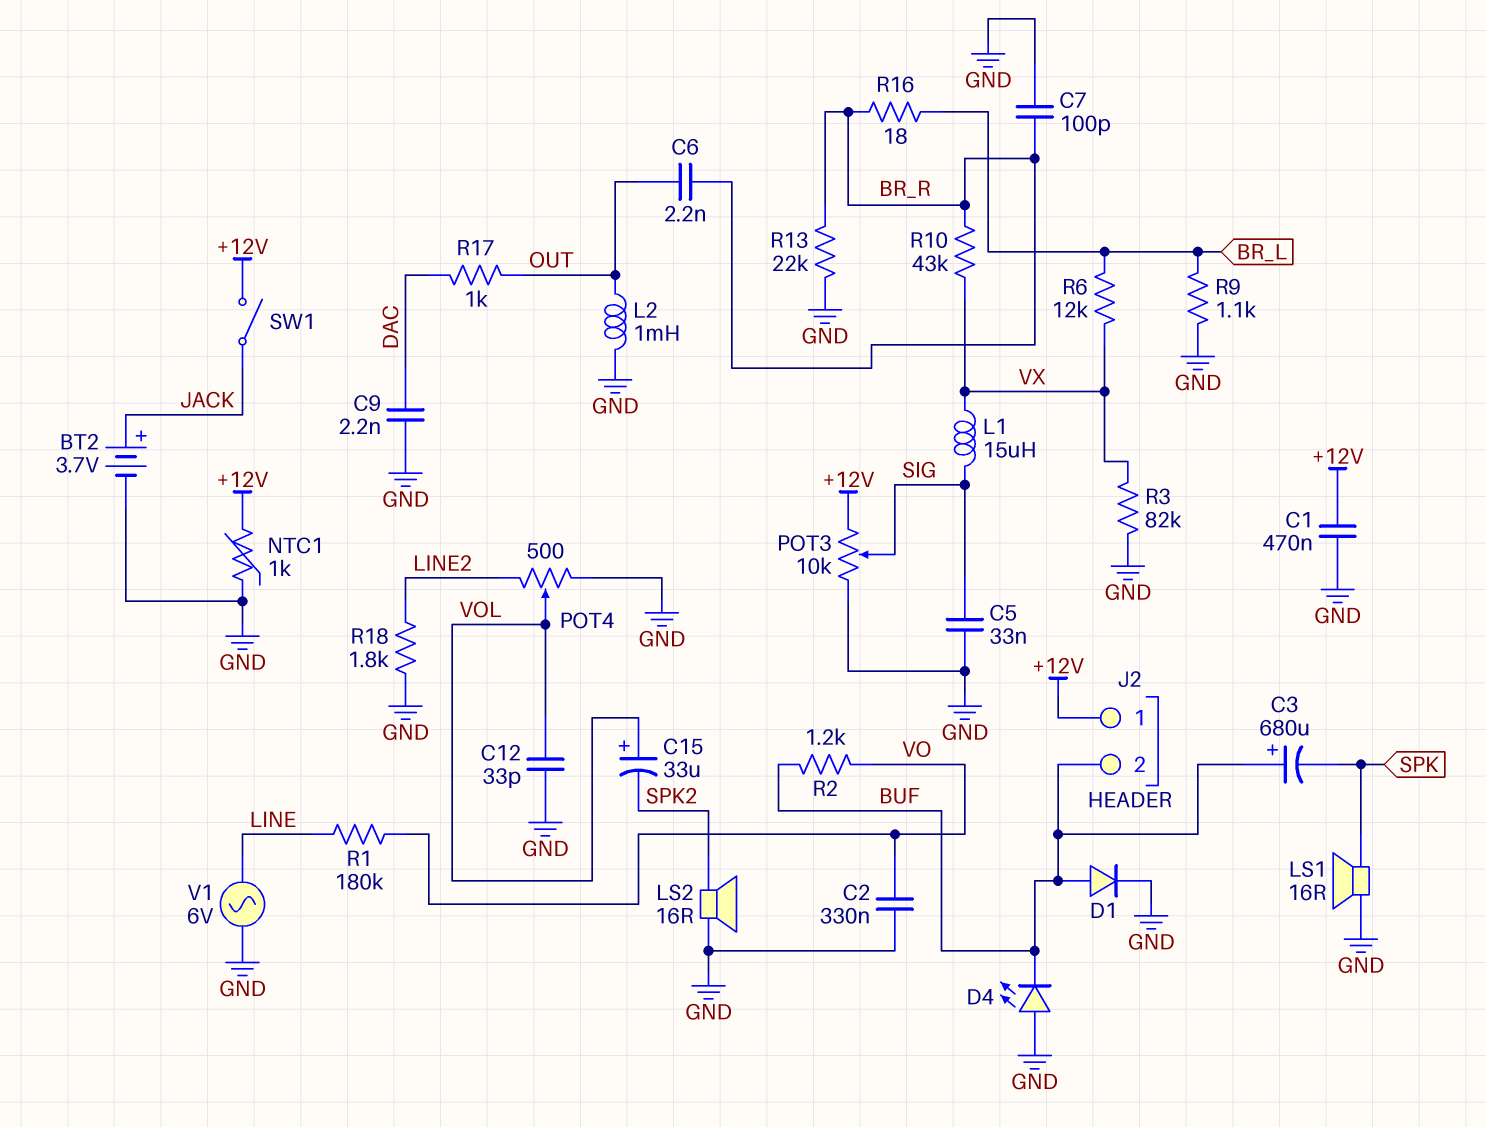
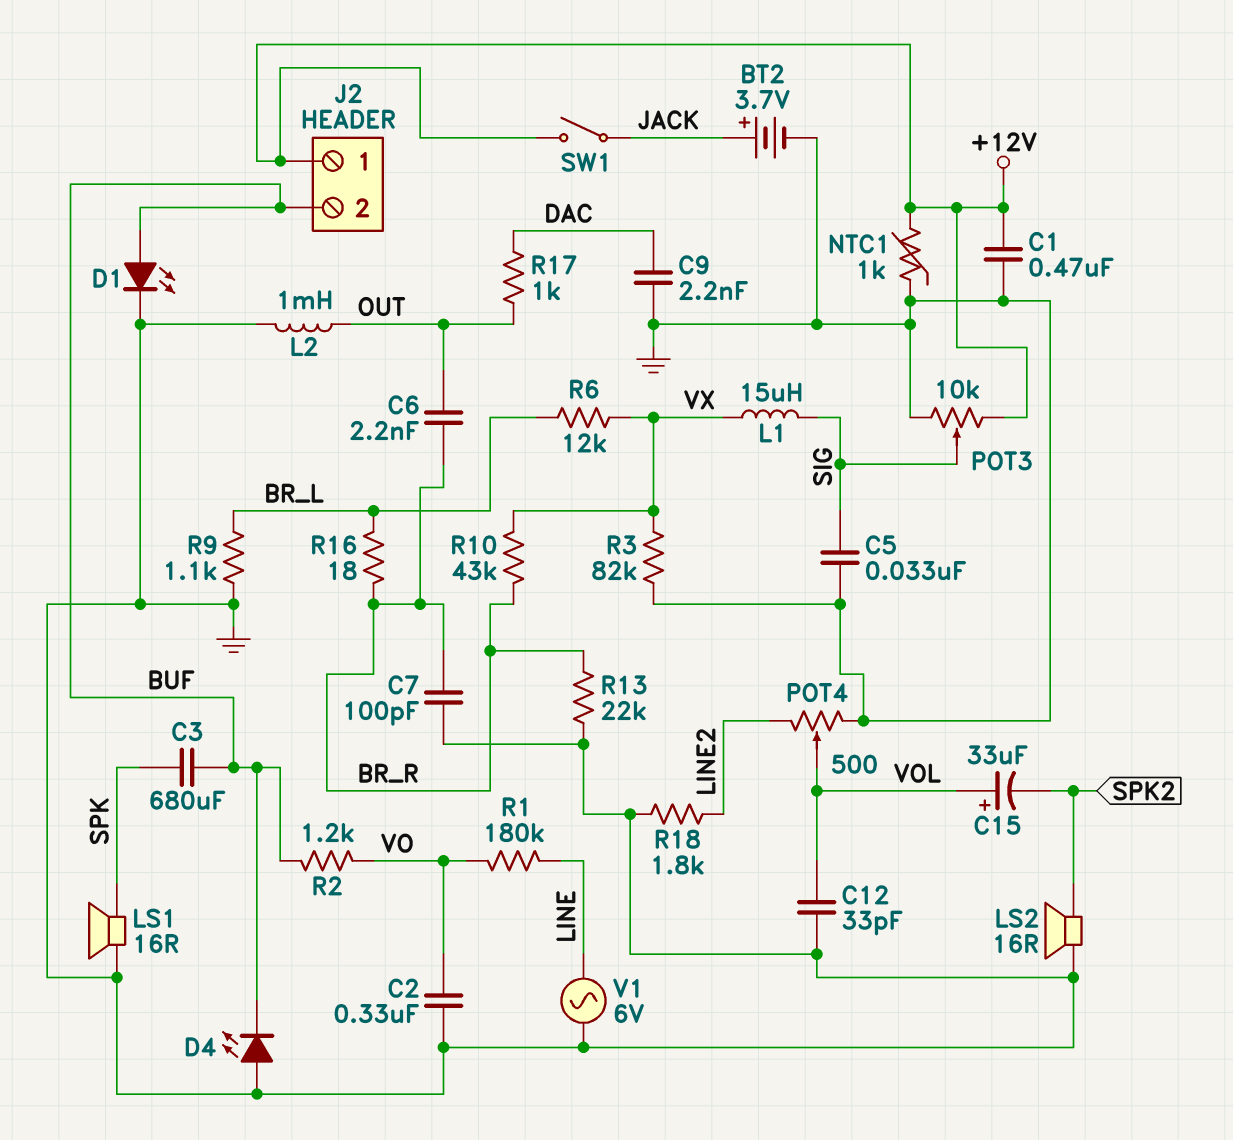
C3: 680uF (plus BUF, minus SPK) -> 680uF (BUF, SPK)
D1: diode (A BUF, K GND) -> LED (A BUF, K GND)

